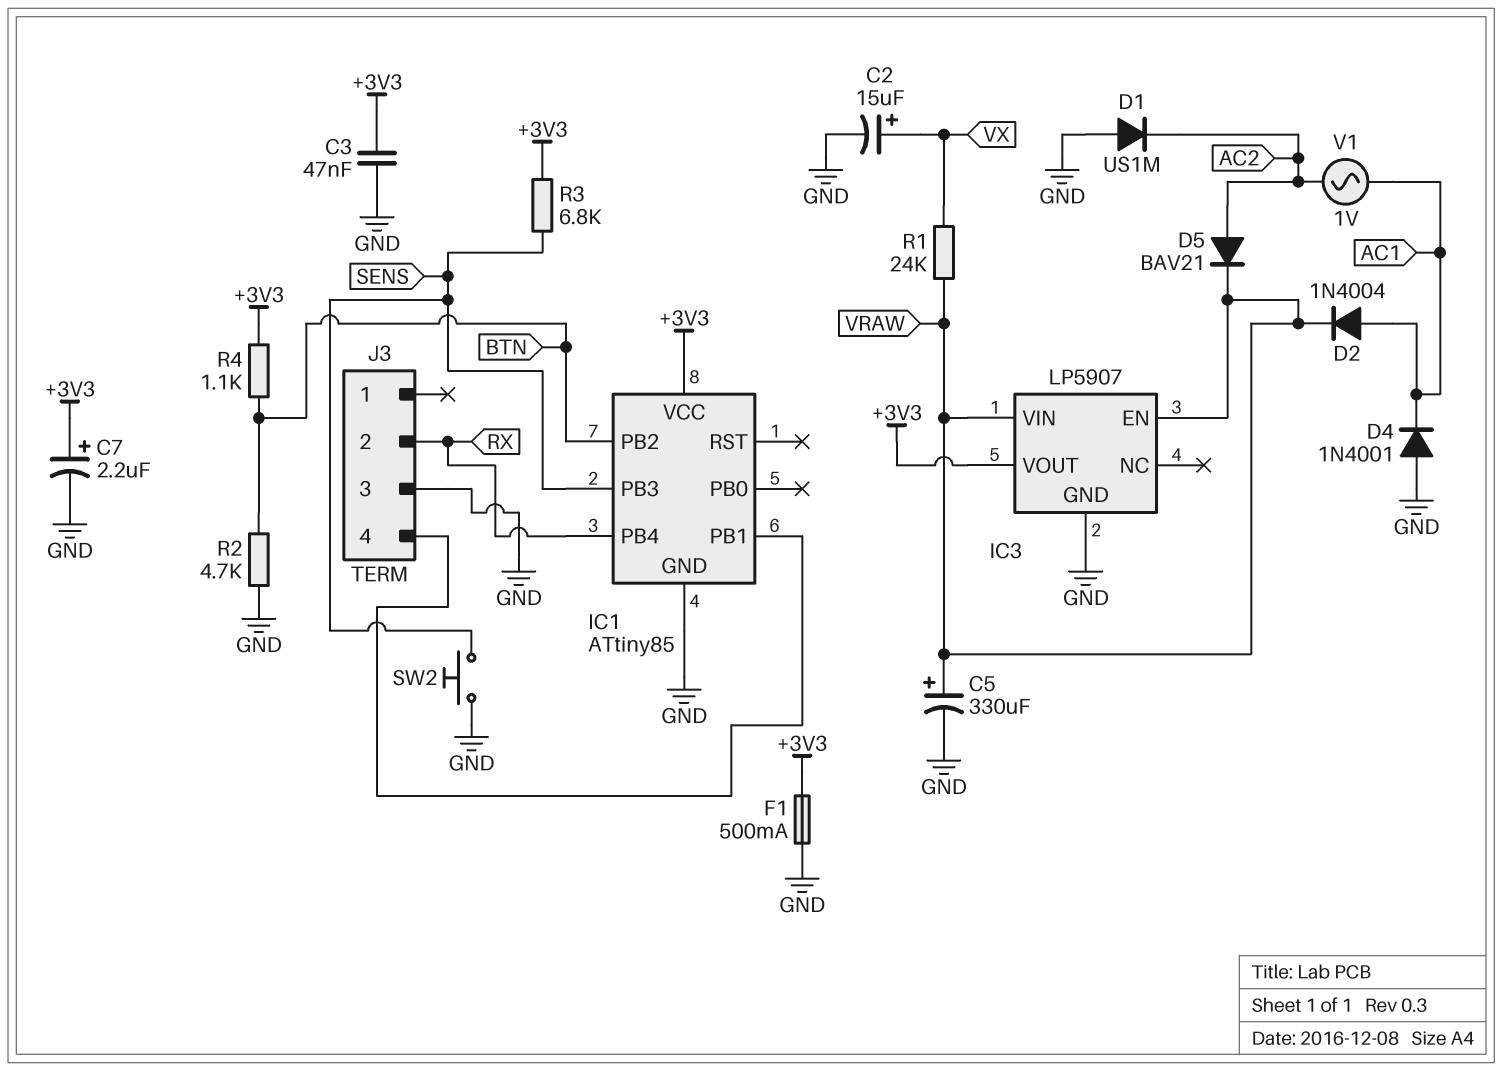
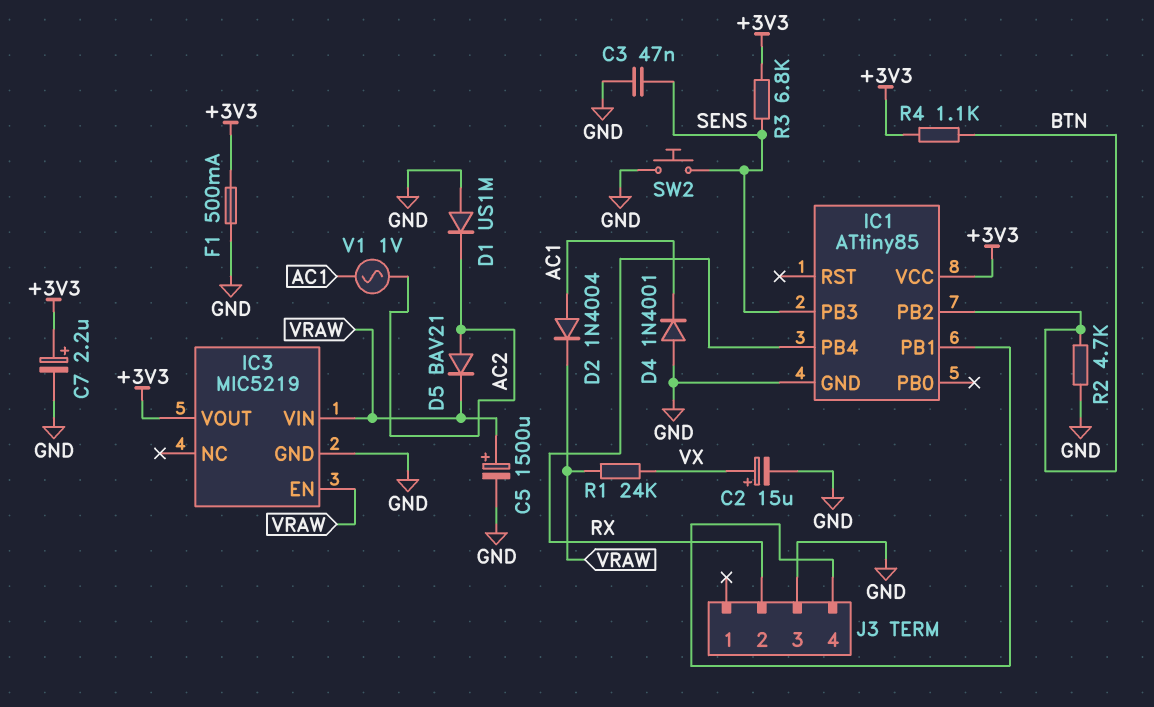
C3: 47nF (+3V3, GND) -> 47nF (GND, SENS)
C5: 330uF (plus VRAW, minus GND) -> 1500uF (plus VRAW, minus GND)
IC3: LP5907 -> MIC5219

